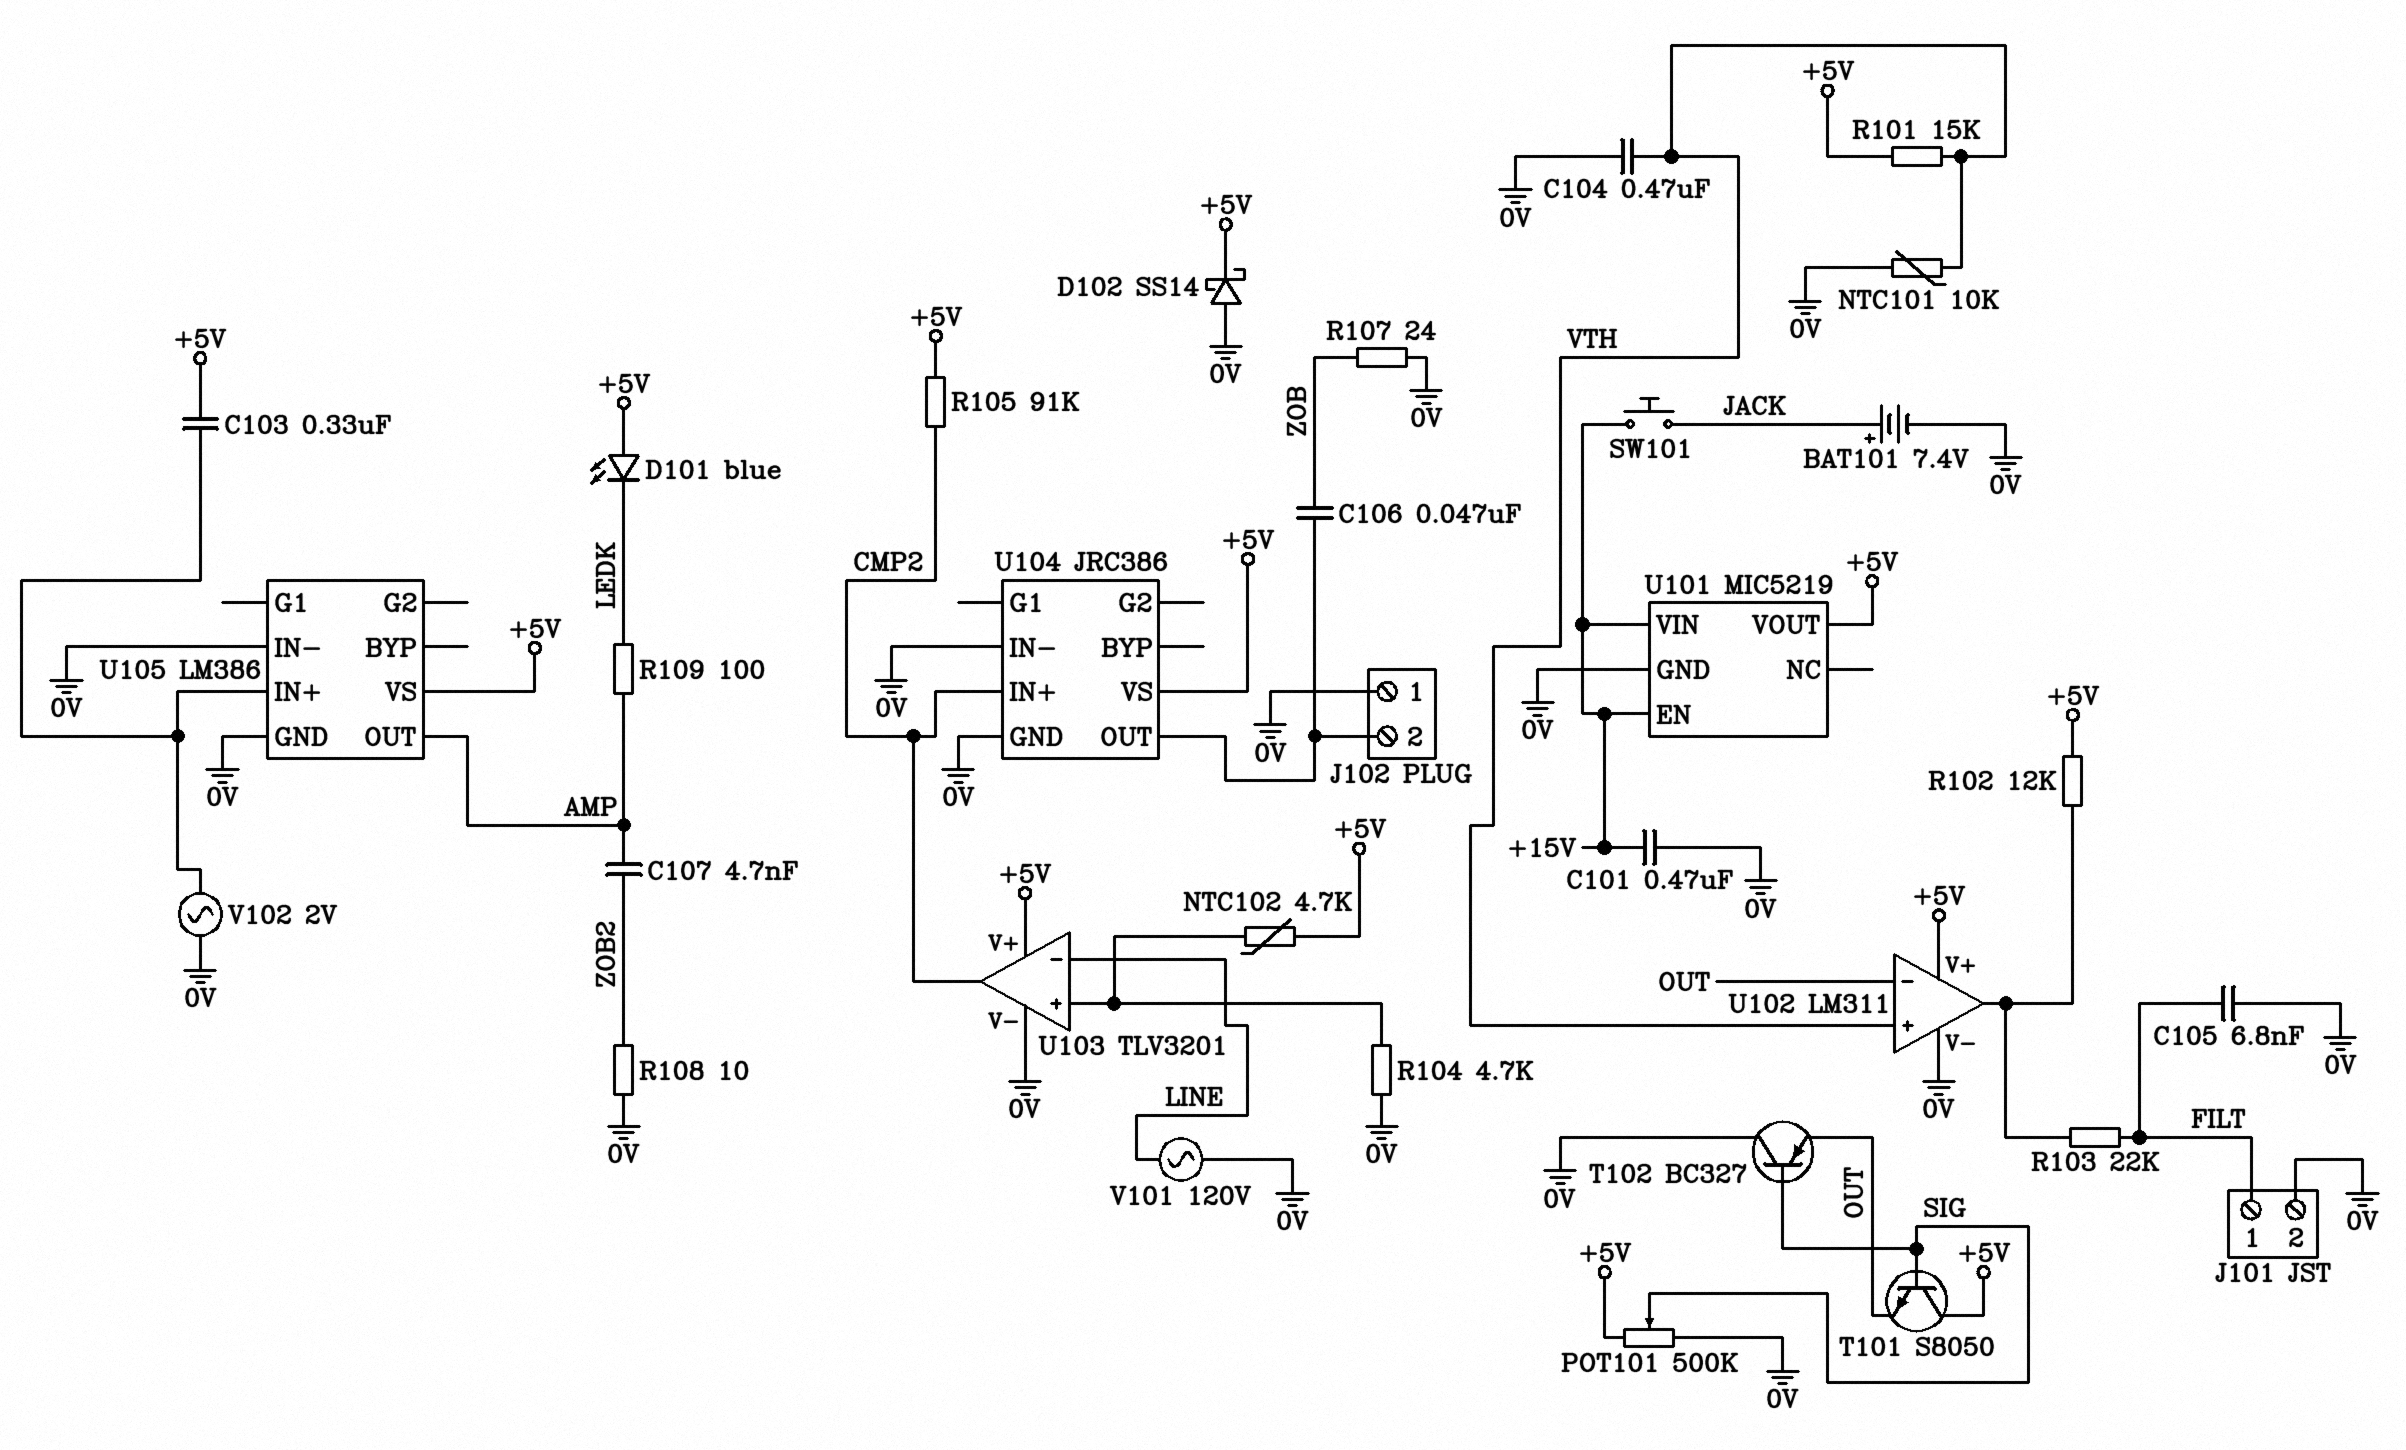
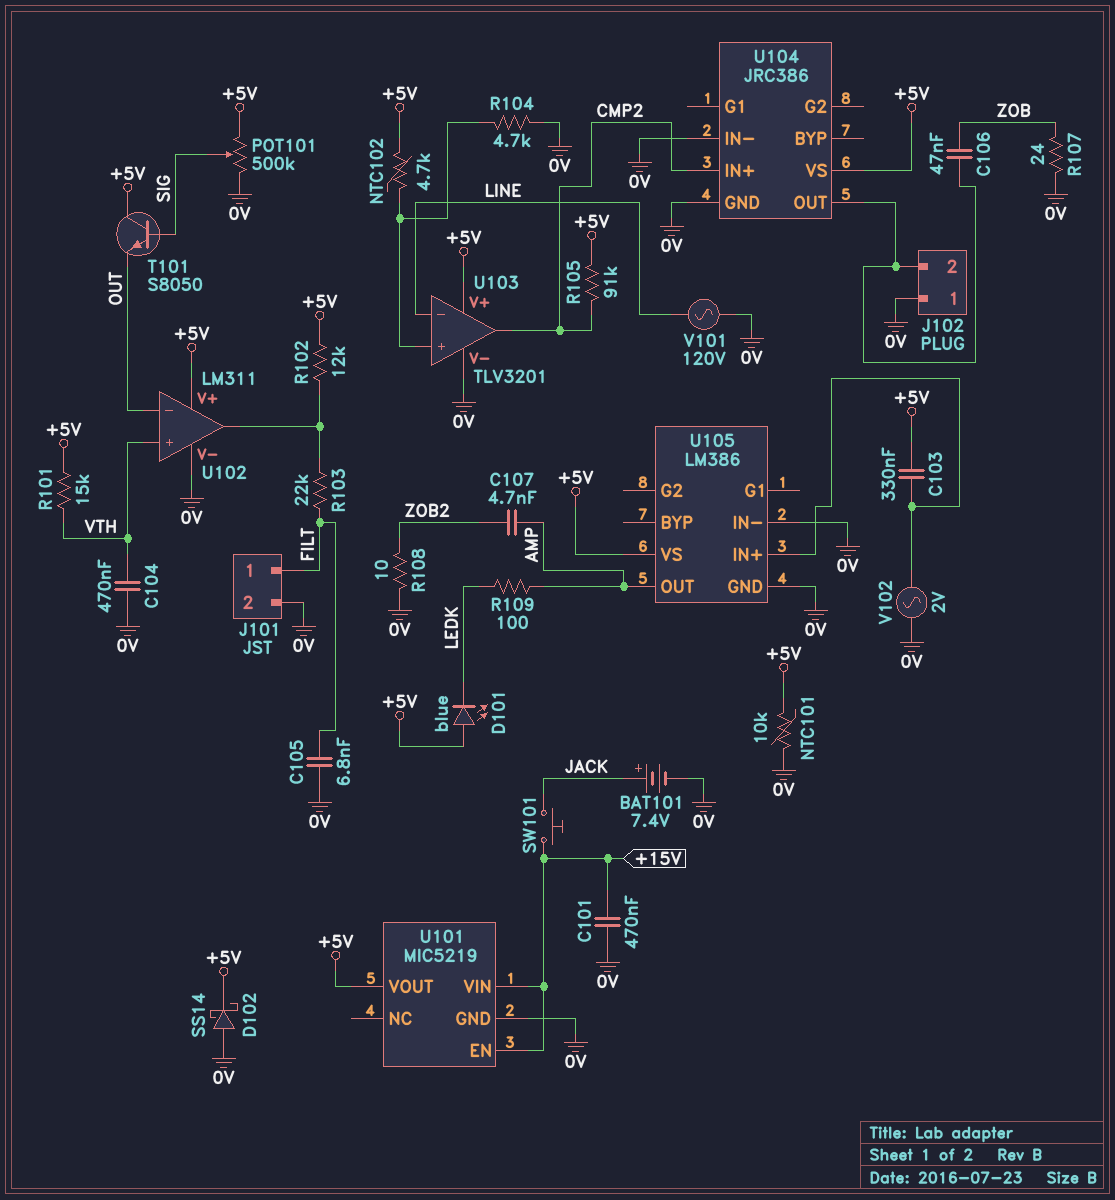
NTC101: 10k (0V, VTH) -> 10k (+5V, 0V)
T102: PNP BC327 (B SIG, C 0V, E OUT) -> none

